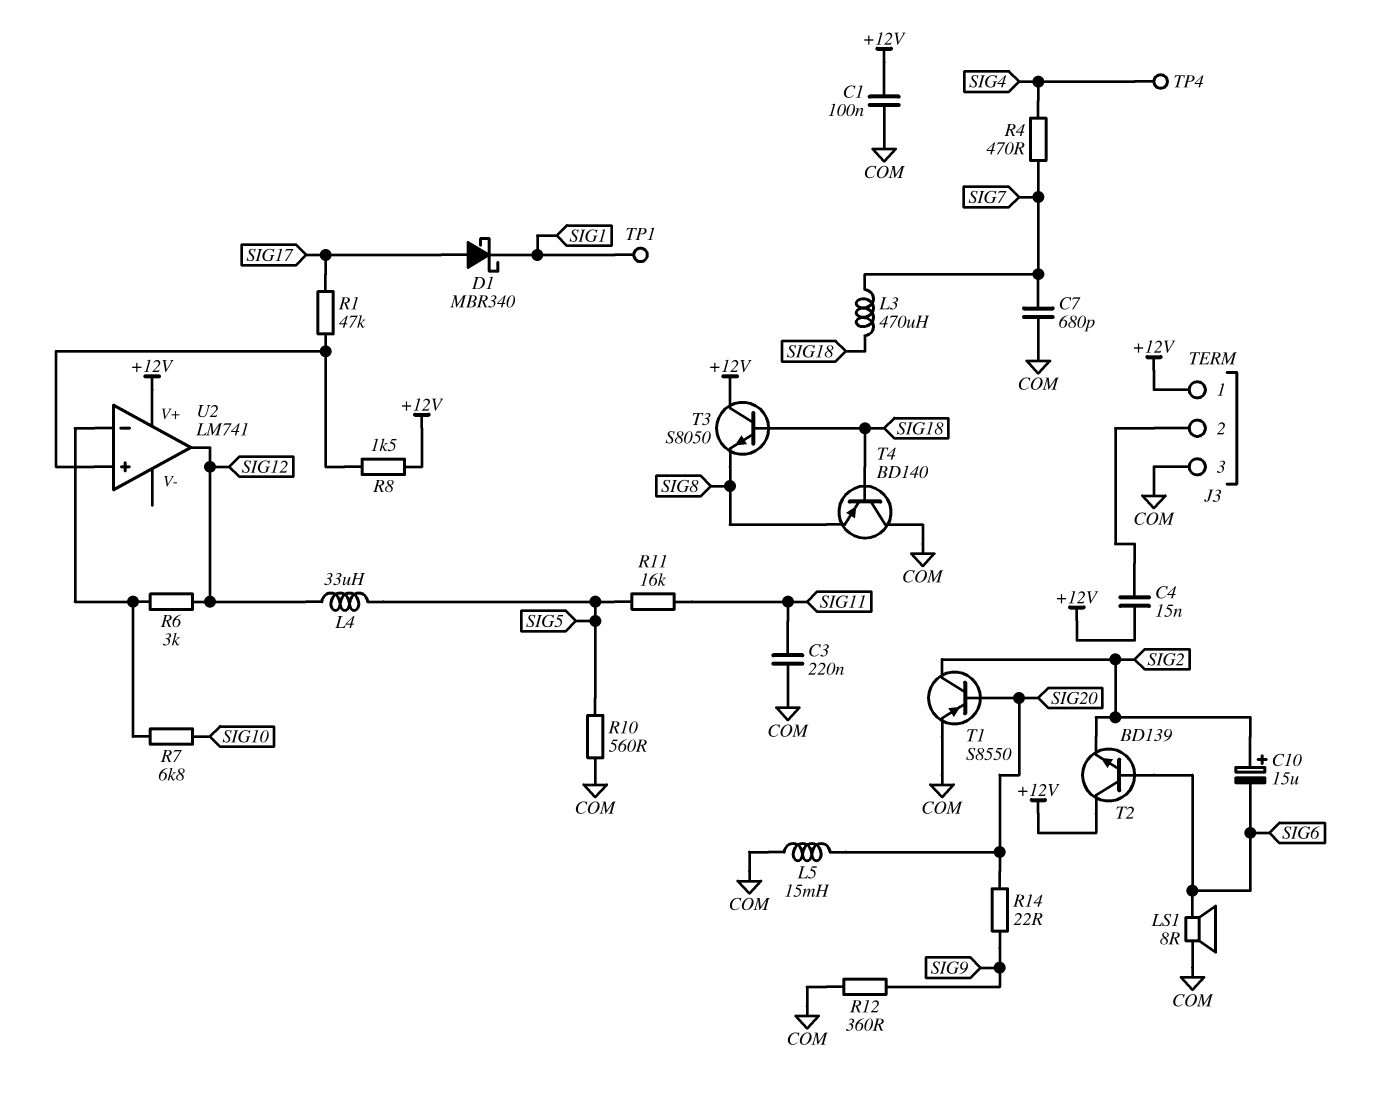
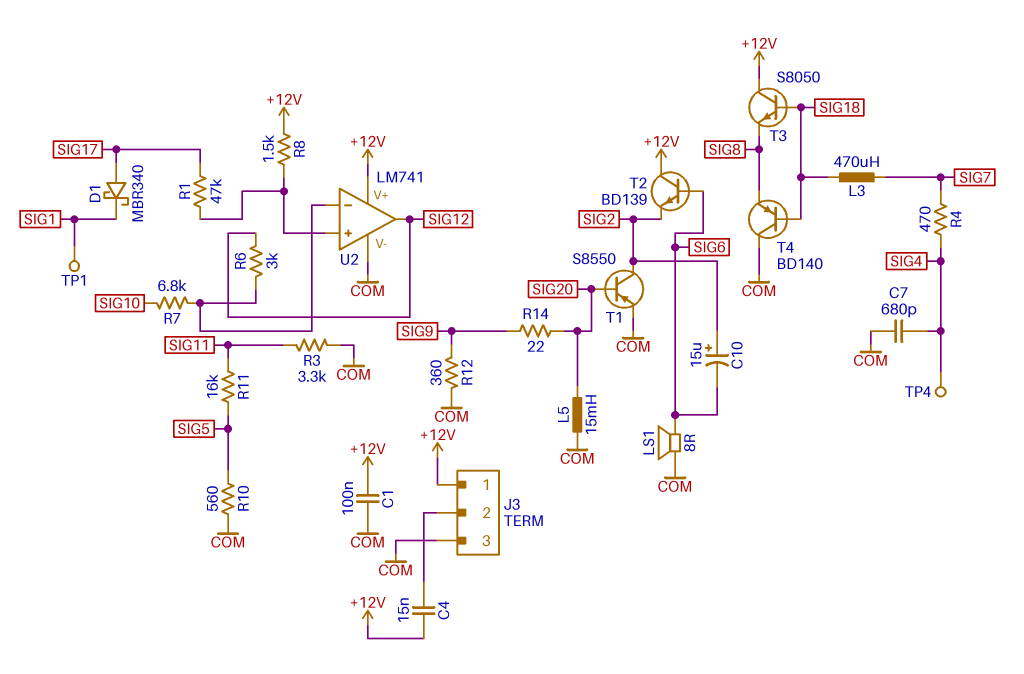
C3: 220nF (COM, SIG11) -> none
C7: 680pF (COM, SIG7) -> 680pF (COM, SIG4)
L4: 33uH (SIG5, SIG12) -> none
R3: none -> 3.3k (COM, SIG11)
U2 pin V-: none -> COM

